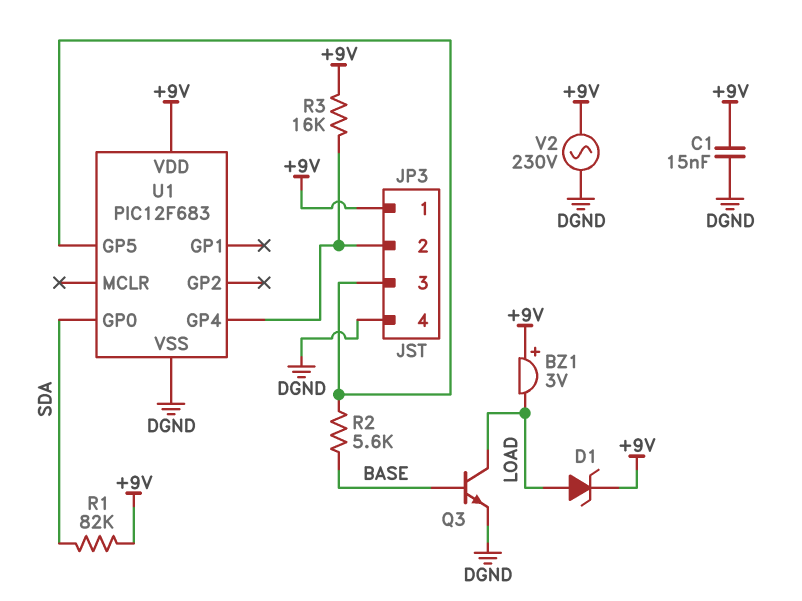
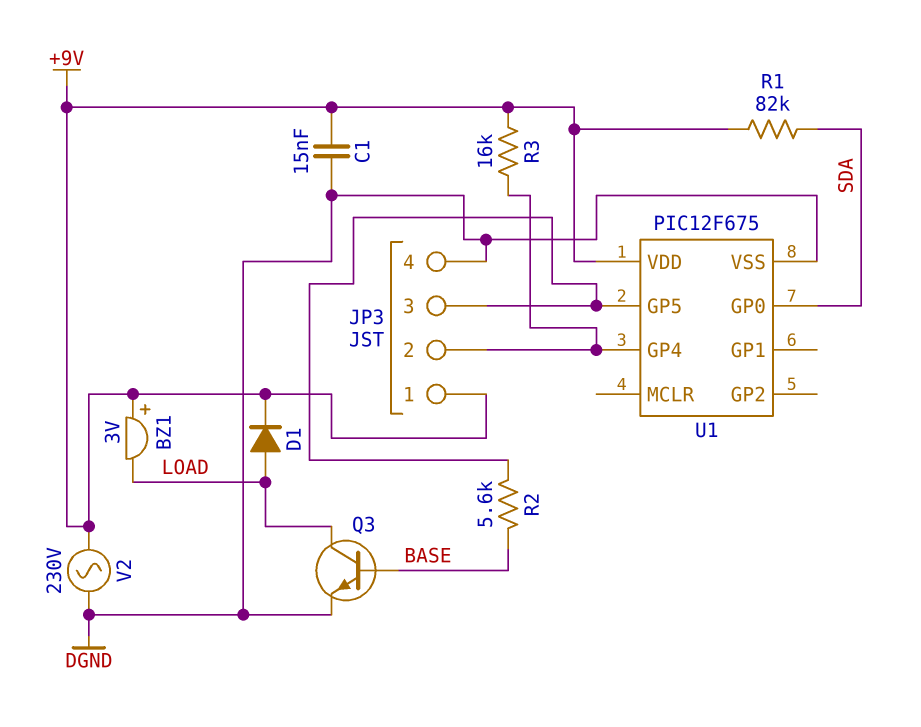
D1: zener (A LOAD, K +9V) -> diode (A LOAD, K +9V)
U1: PIC12F683 -> PIC12F675

